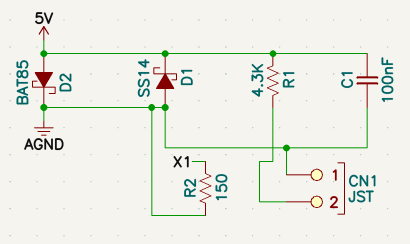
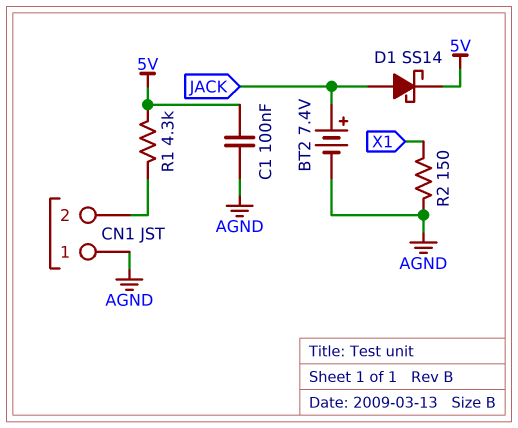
BT2: none -> 7.4V (plus JACK, minus AGND)
D1: schottky SS14 (A AGND, K 5V) -> schottky SS14 (A JACK, K 5V)
D2: schottky BAT85 (A 5V, K AGND) -> none

